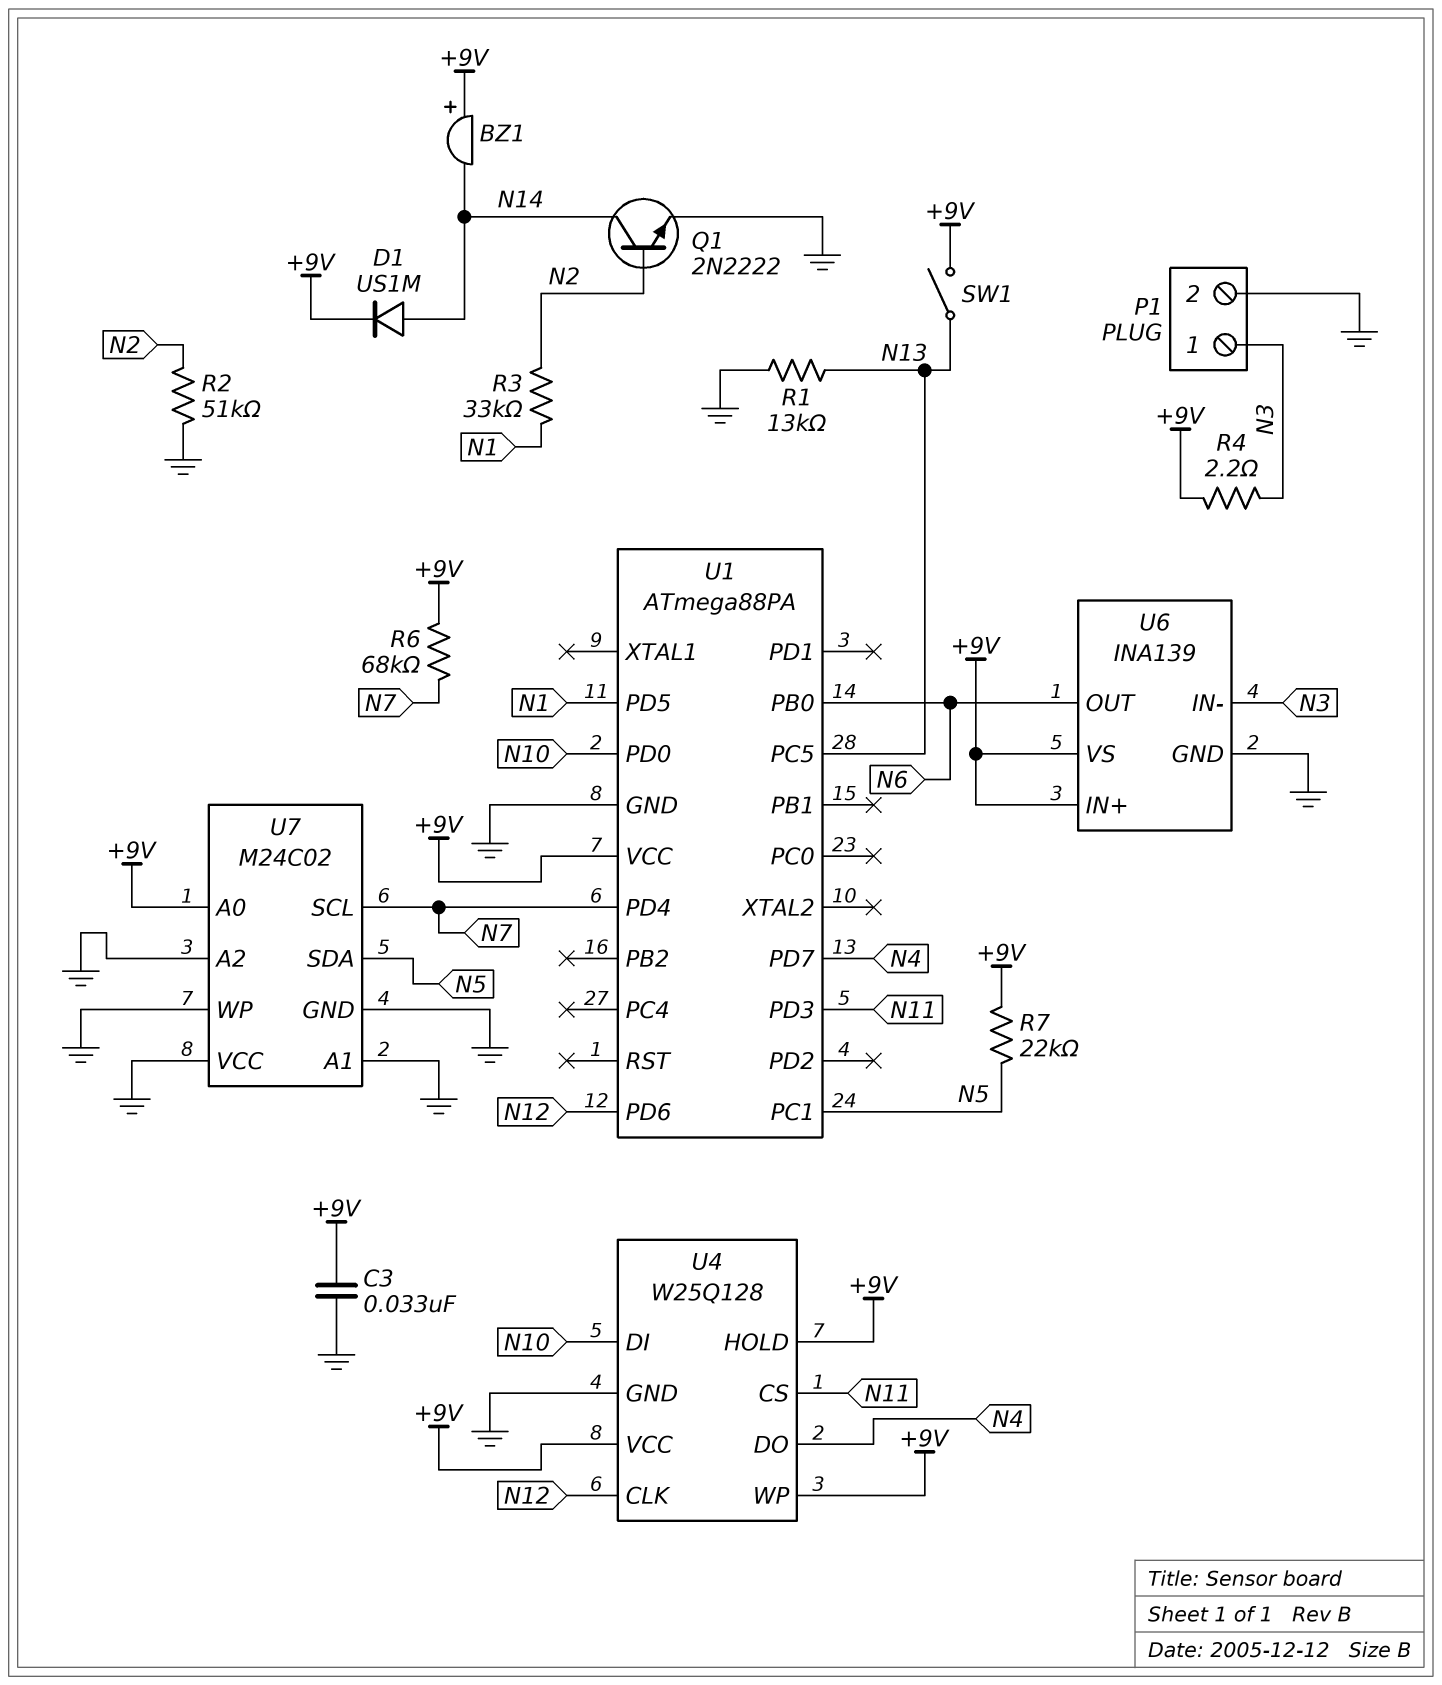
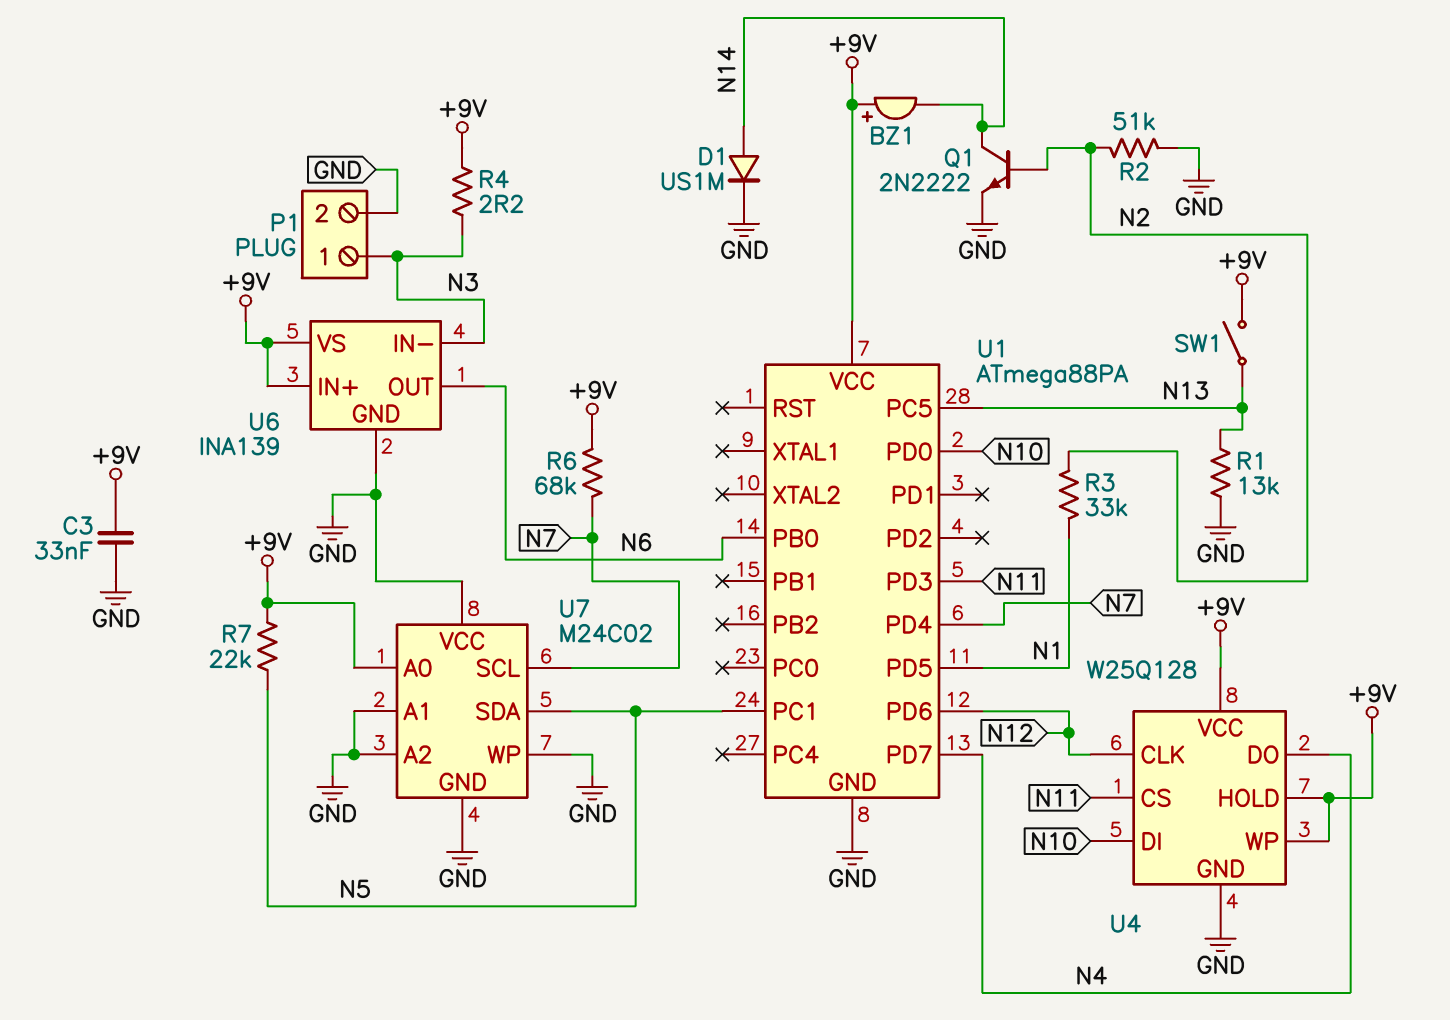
D1: diode US1M (A N14, K +9V) -> diode US1M (A N14, K GND)

